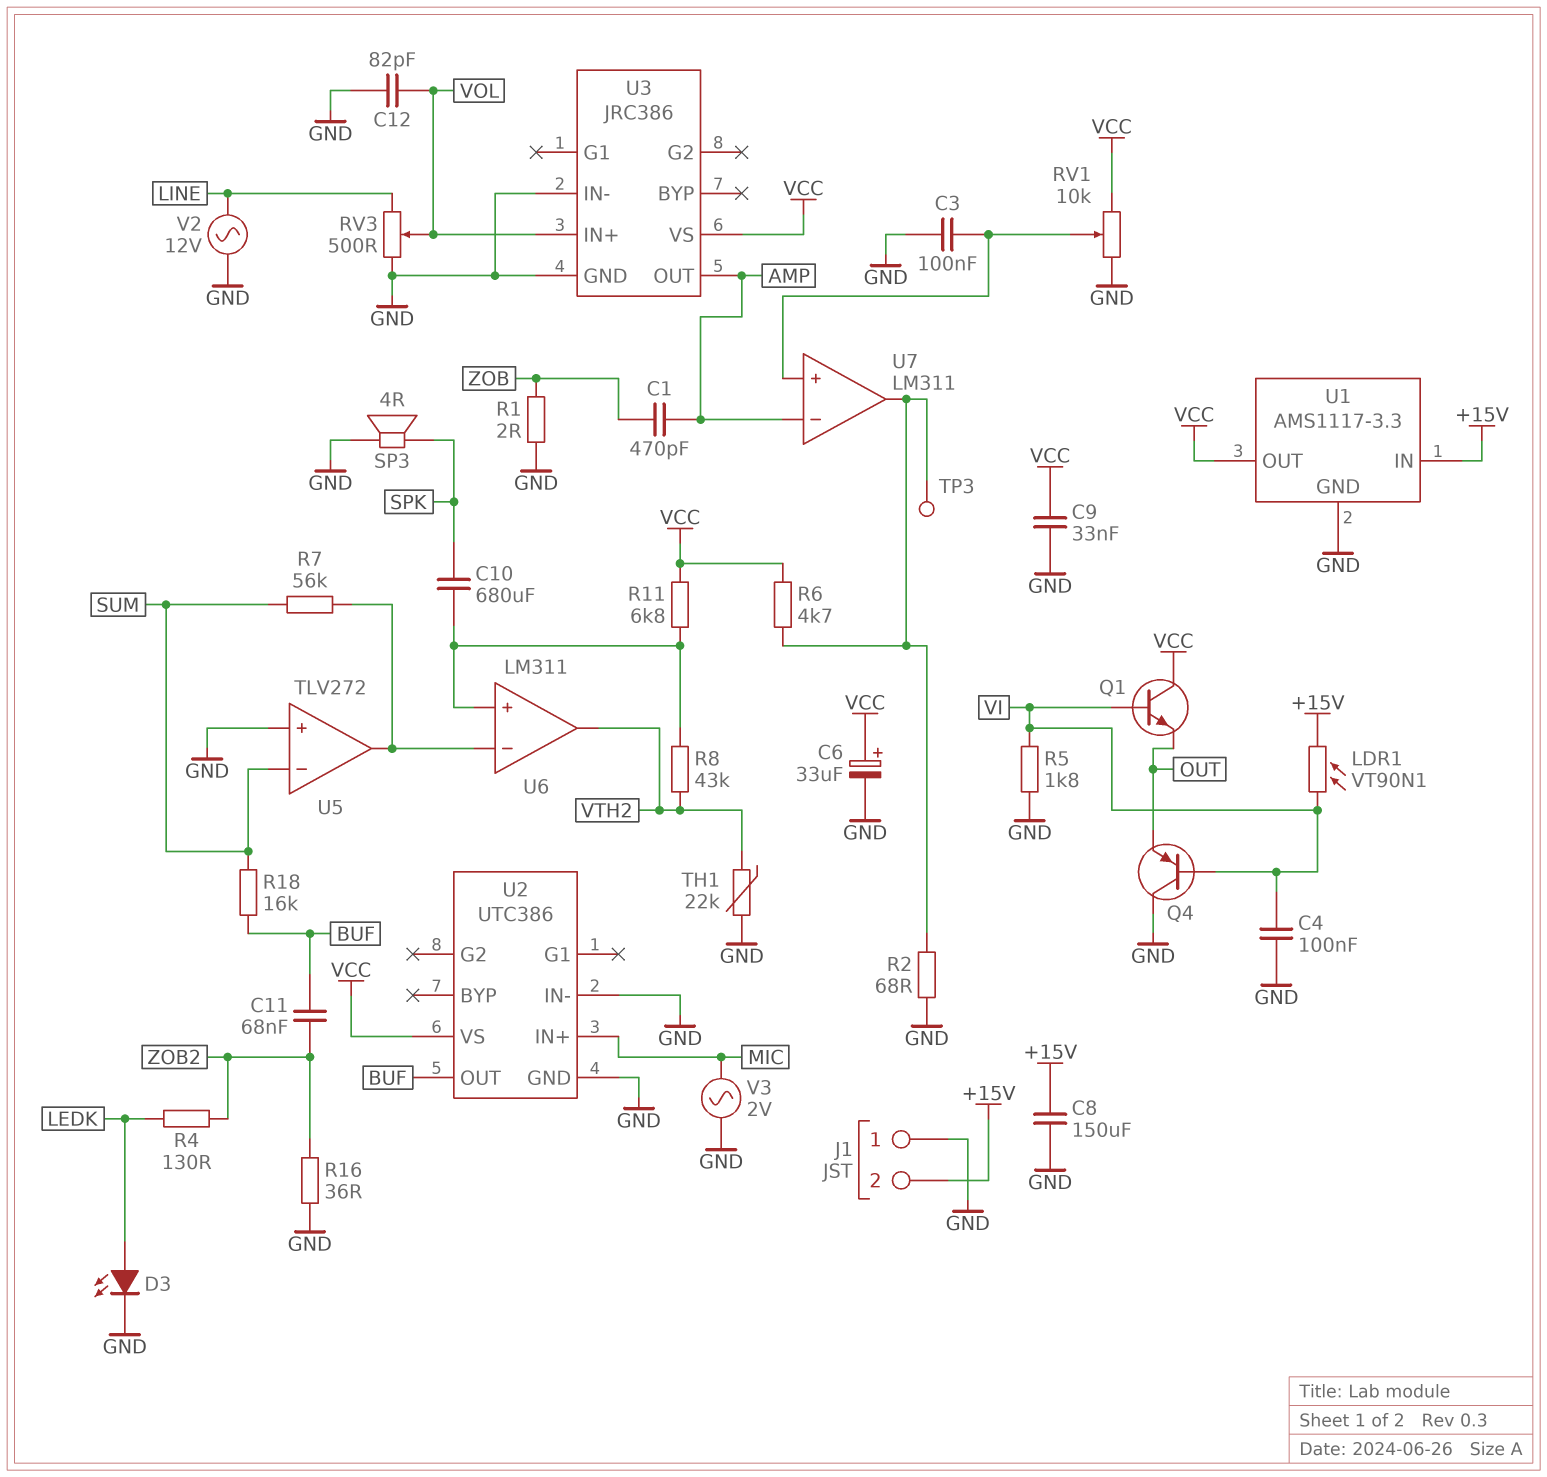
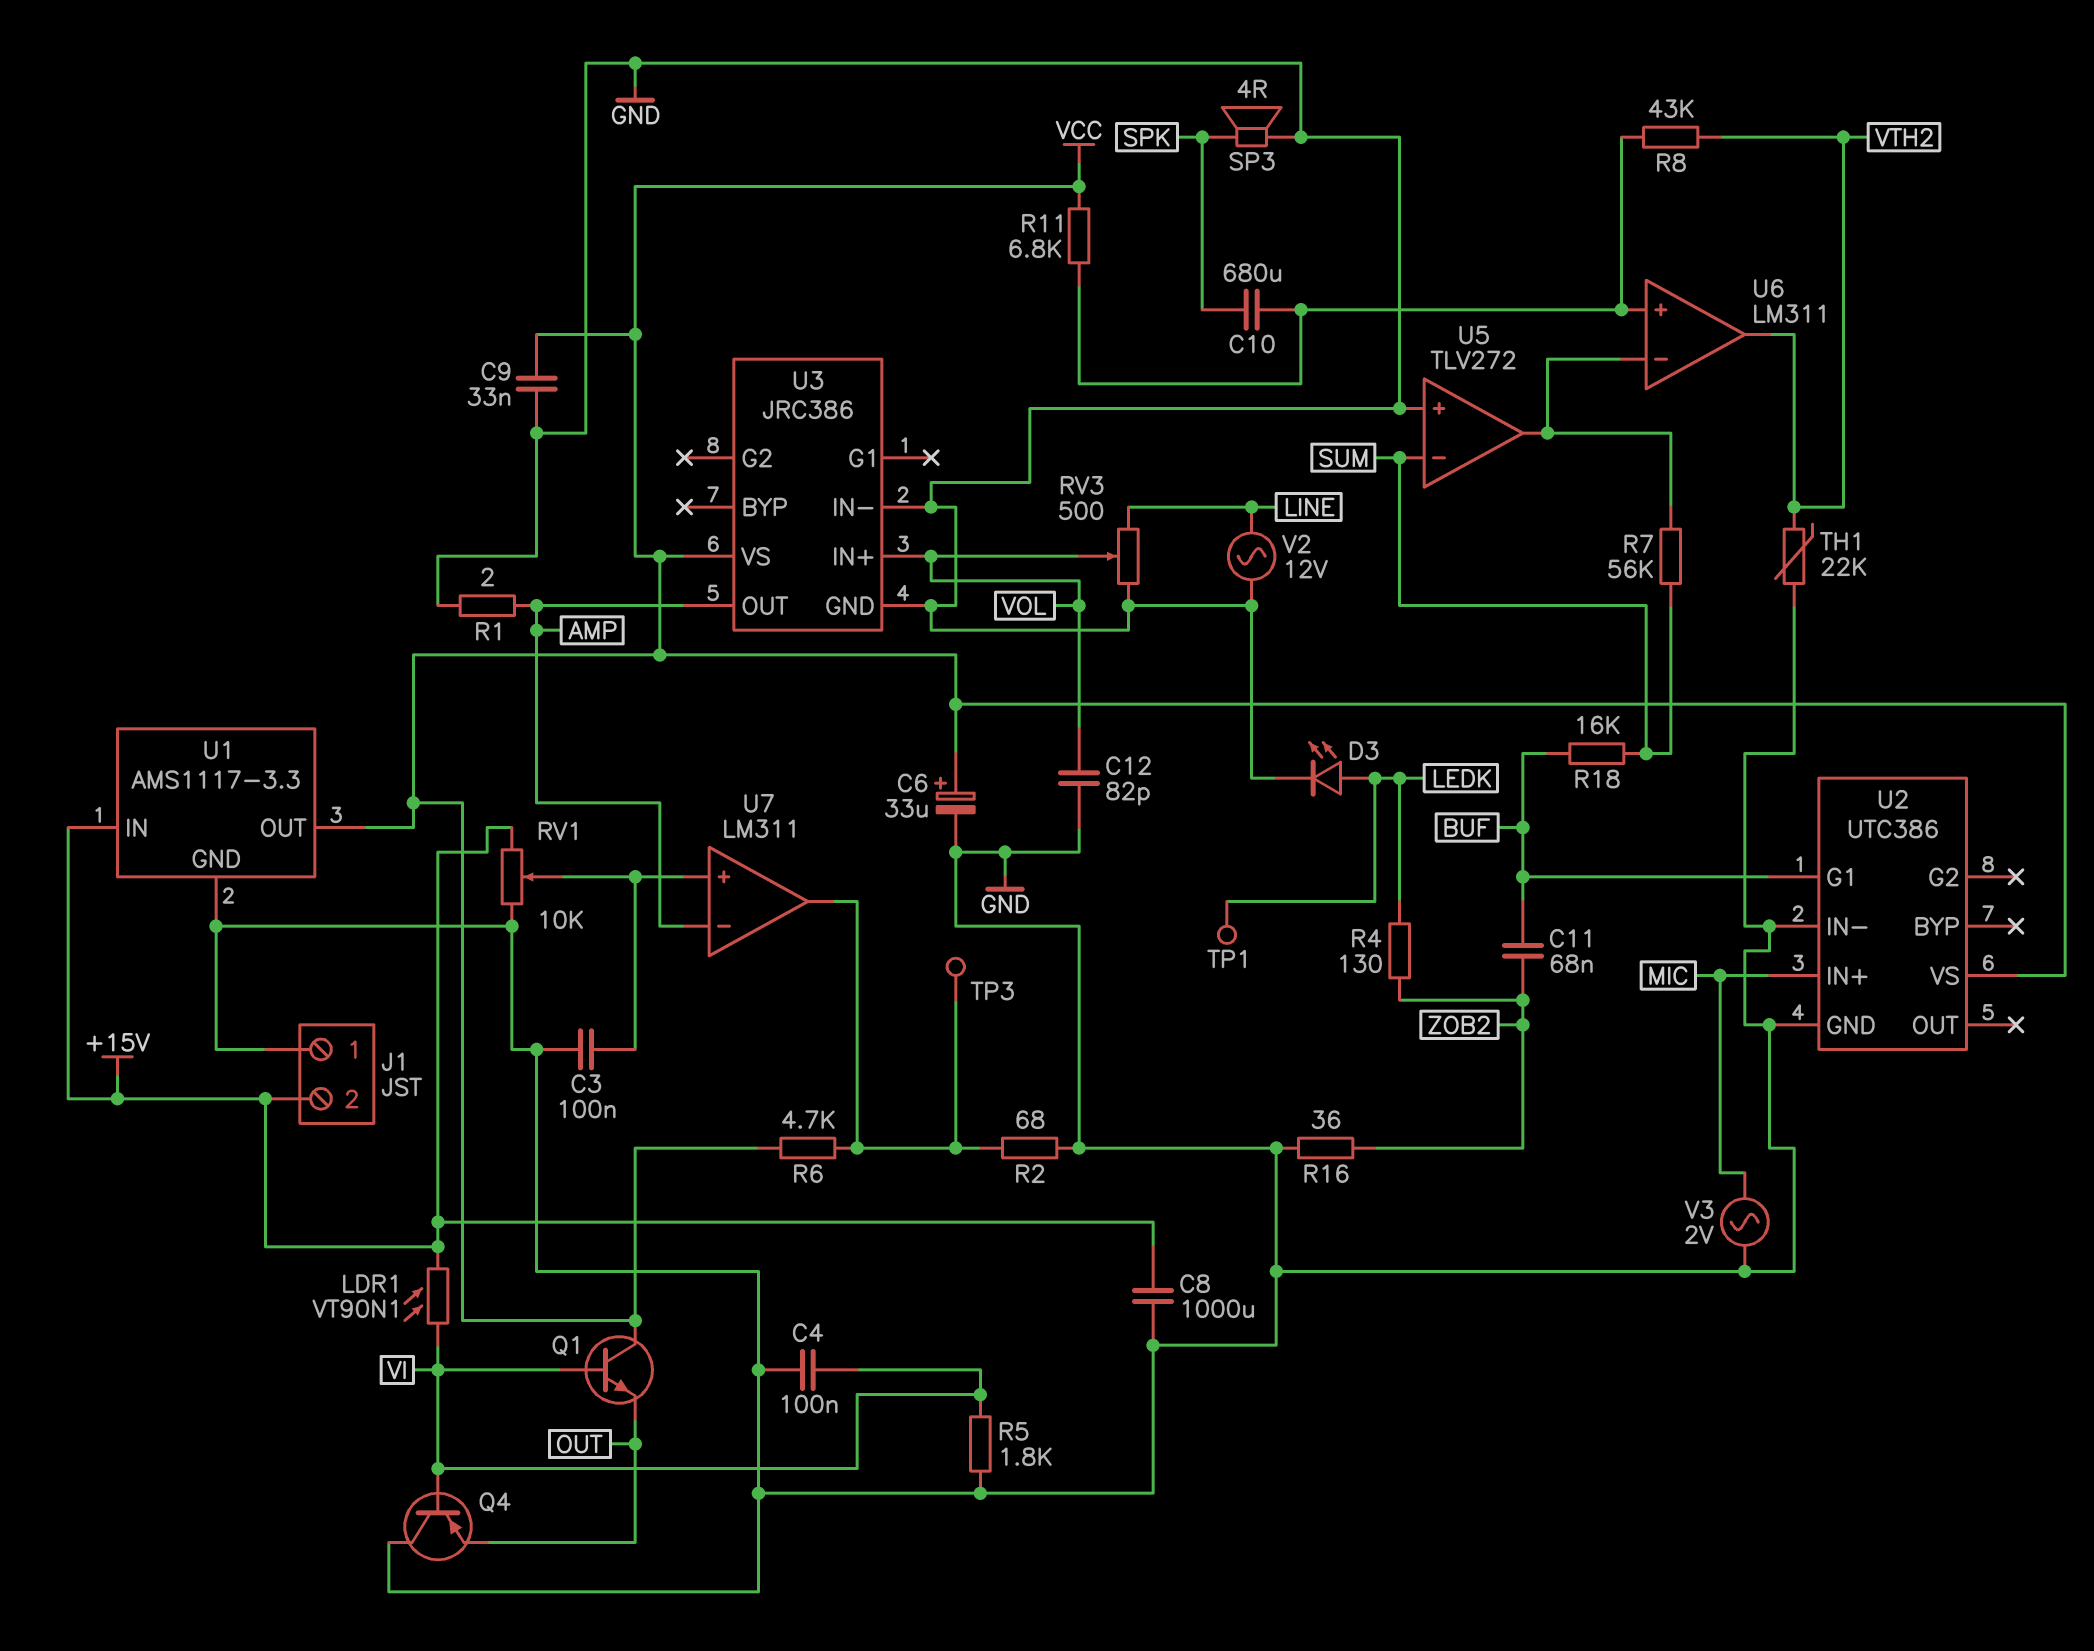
C1: 470pF (AMP, ZOB) -> none
C8: 150uF (+15V, GND) -> 1000uF (+15V, GND)
R1: 2 (GND, ZOB) -> 2 (AMP, GND)
RV1: 10k (GND, VCC, wiper U7/in+) -> 10k (+15V, GND, wiper U7/in+)
TP1: none -> test point (LEDK)
U2 pin G1: none -> BUF
U2 pin OUT: BUF -> none

